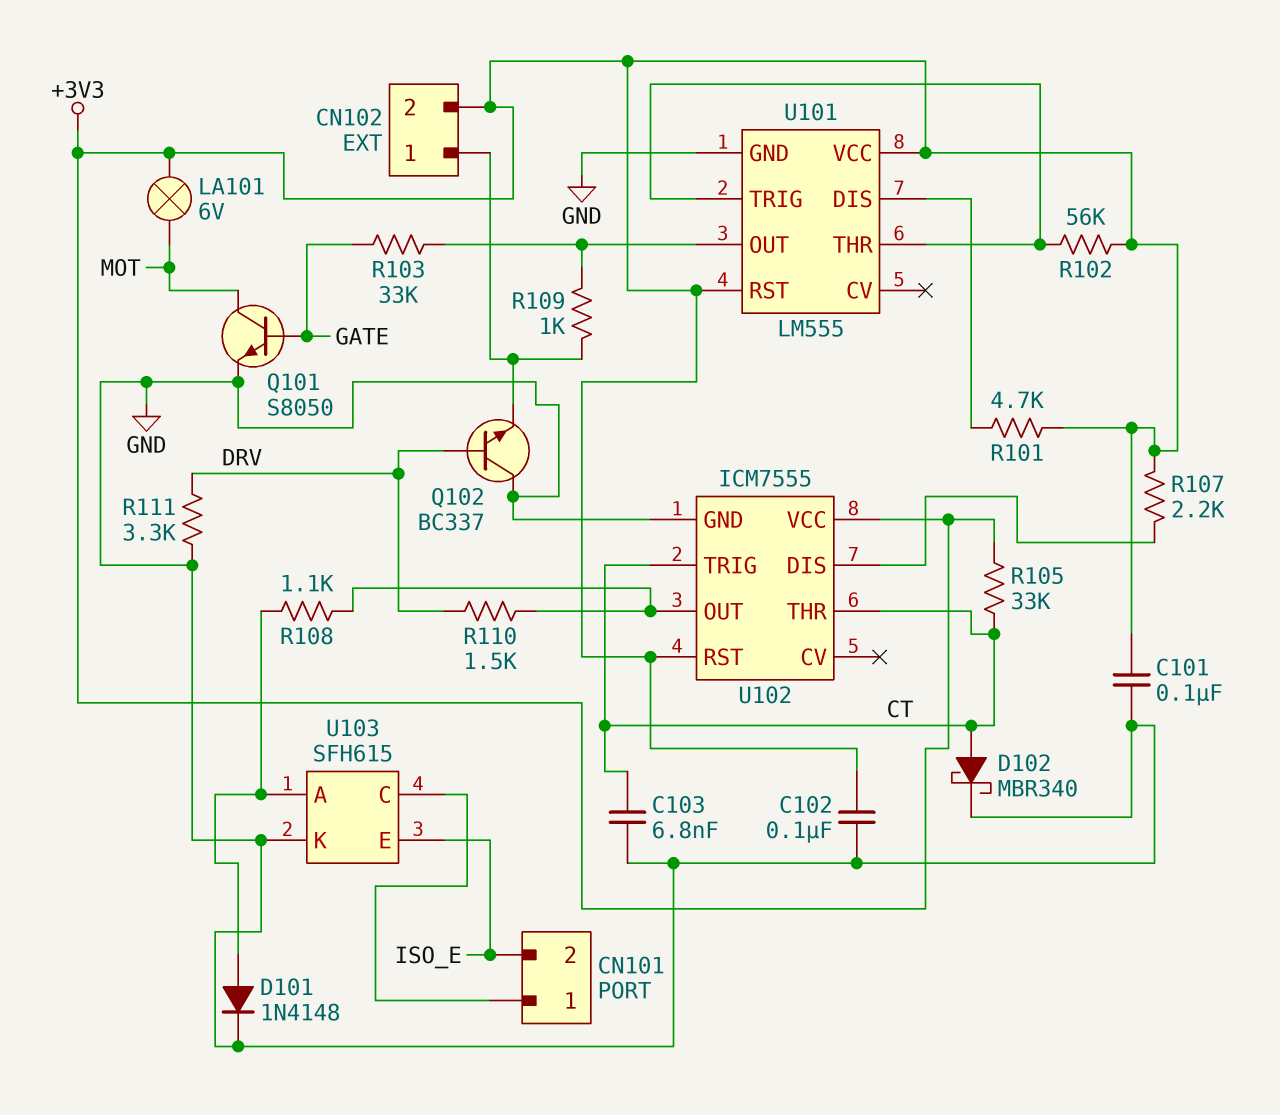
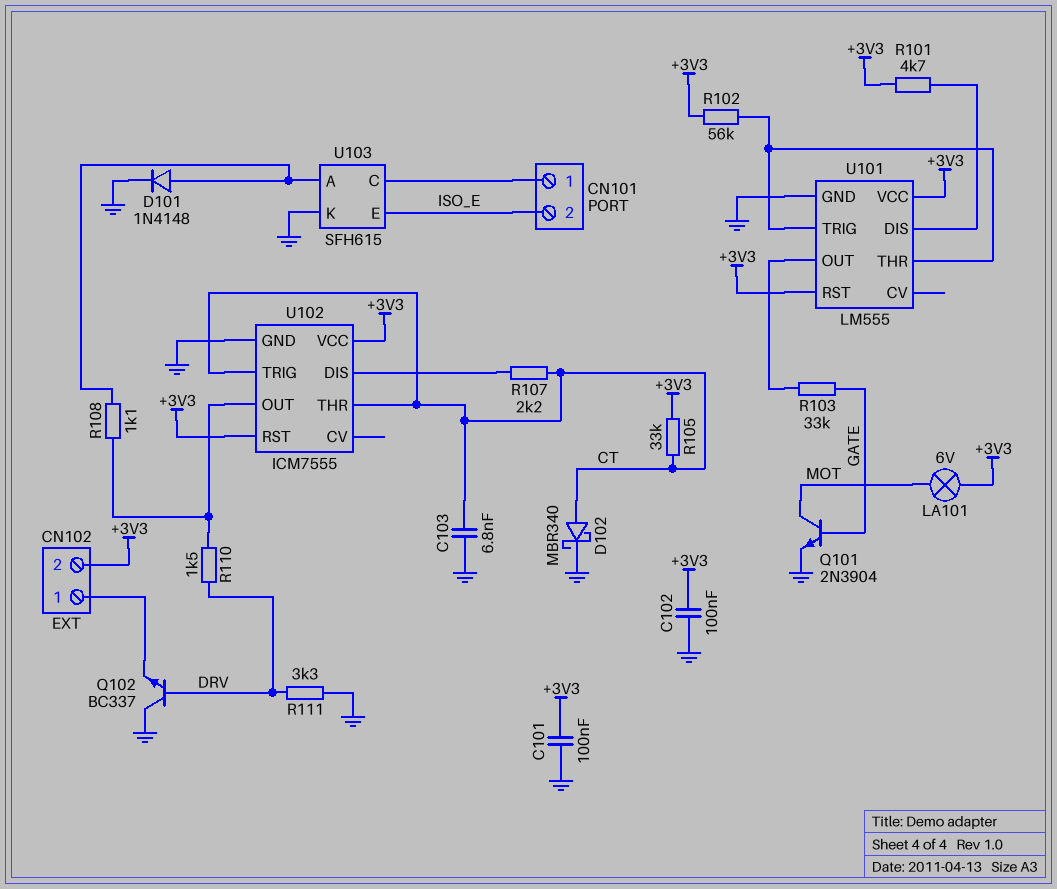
Q101: NPN S8050 (B GATE, C MOT, E GND) -> NPN 2N3904 (B GATE, C MOT, E GND)
R107: 2.2k (+3V3, U102/DIS) -> 2.2k (CT, U102/DIS)
R109: 1k (CN102/1, U101/OUT) -> none

